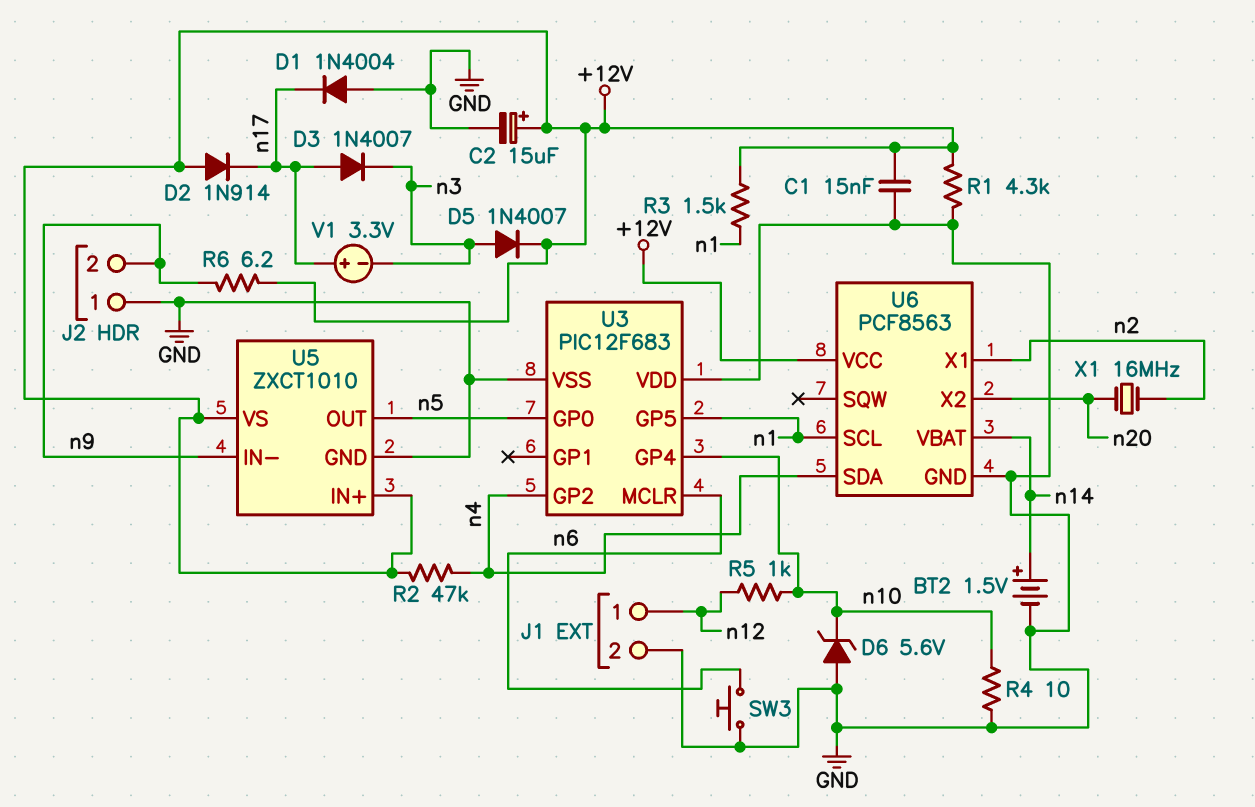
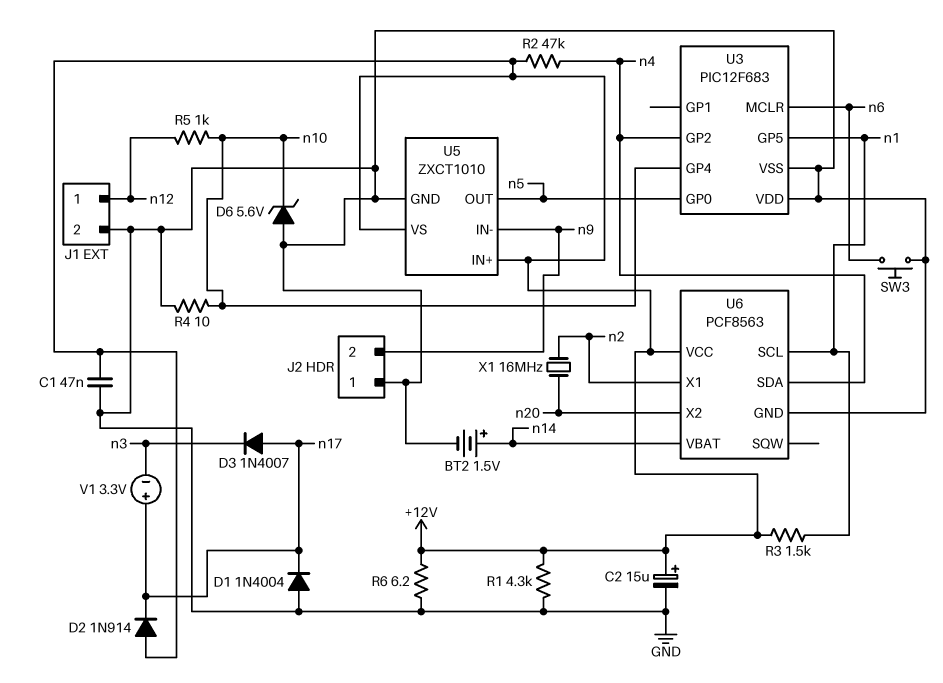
C1: 15nF (+12V, GND) -> 47nF (+12V, GND)
D5: diode 1N4007 (A n3, K +12V) -> none
R6: 6.2 (+12V, n9) -> 6.2 (+12V, GND)

